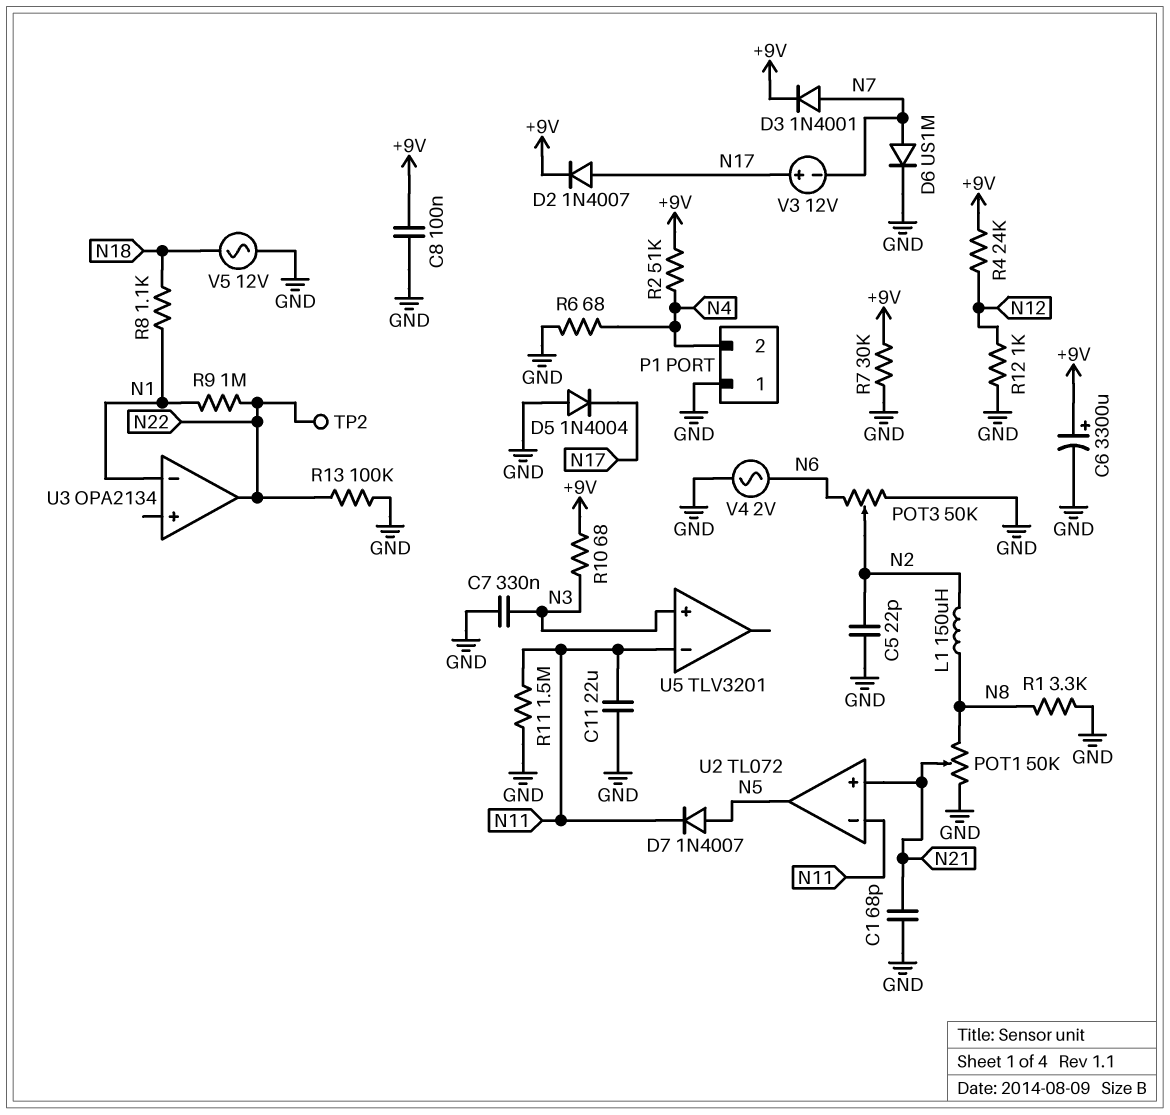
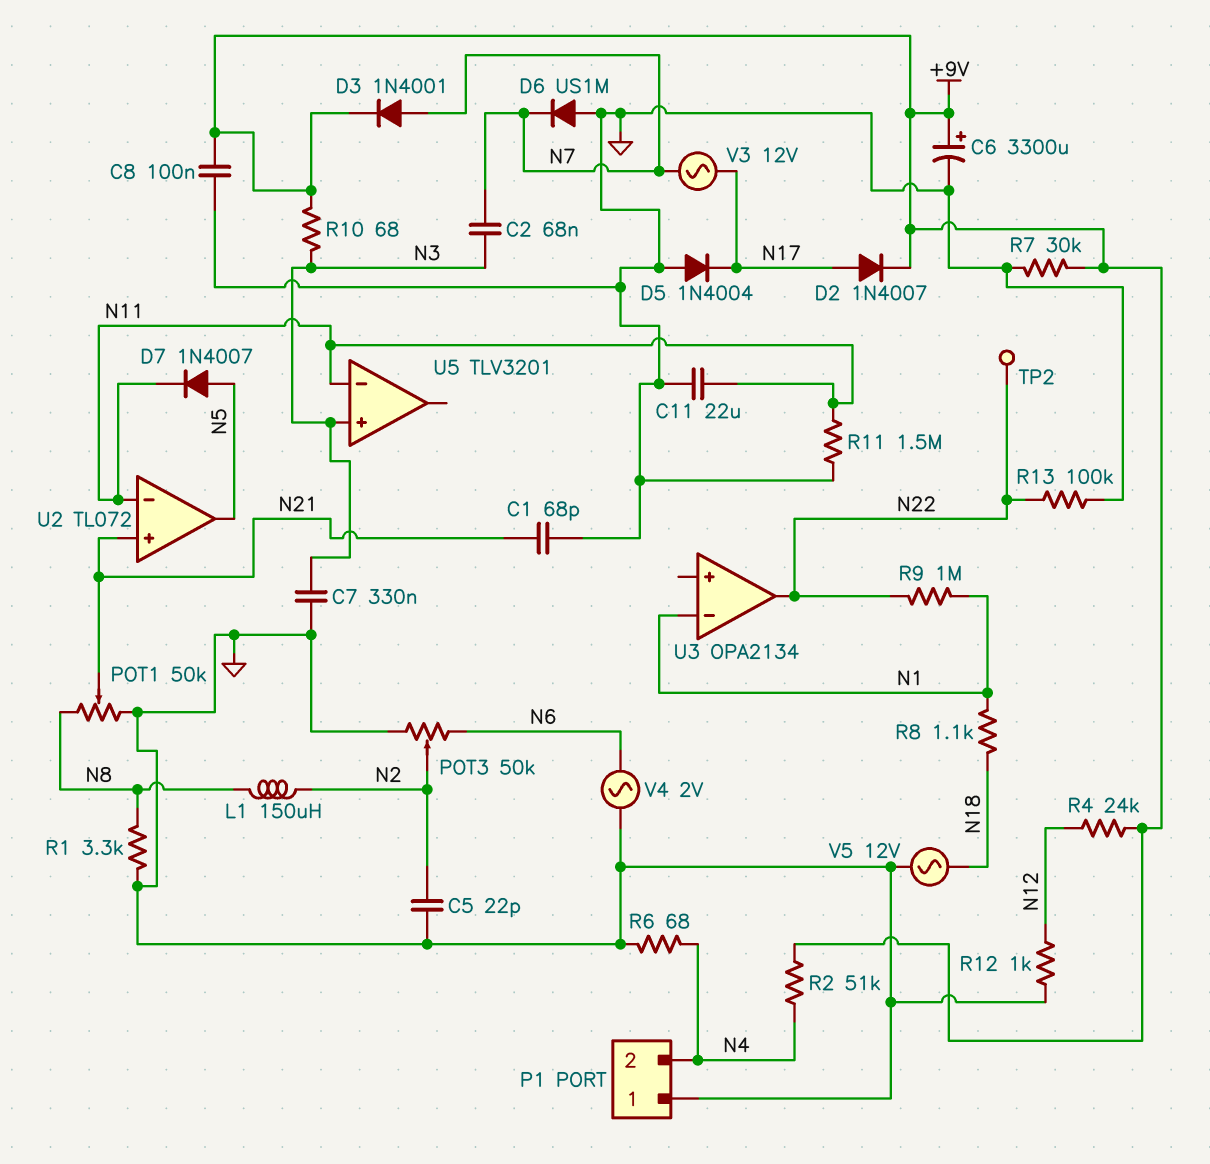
C2: none -> 68nF (N3, N7)
D6: diode US1M (A N7, K GND) -> diode US1M (A GND, K N7)
V3: 12V (plus N17, minus N7) -> AC 12V (N7, N17)

